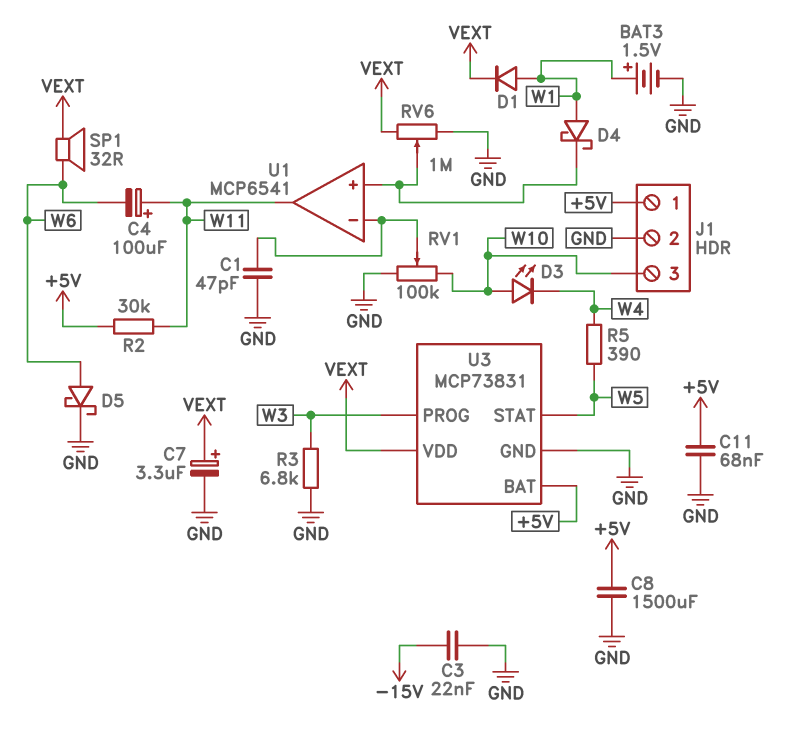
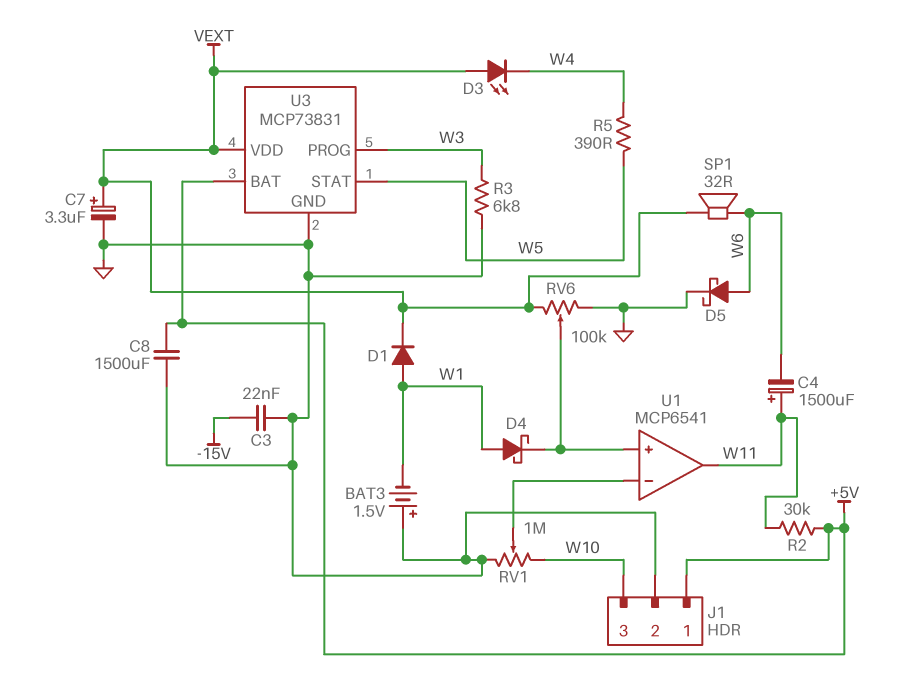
BAT3: 1.5V (plus W1, minus GND) -> 1.5V (plus GND, minus W1)
C1: 47pF (GND, U1/in-) -> none
C4: 100uF (plus W11, minus W6) -> 1500uF (plus W11, minus W6)
C11: 68nF (+5V, GND) -> none
D3: LED (A W10, K W4) -> LED (A VEXT, K W4)
RV1: 100k (GND, W10, wiper U1/in-) -> 1M (GND, W10, wiper U1/in-)
RV6: 1M (GND, VEXT, wiper U1/in+) -> 100k (GND, VEXT, wiper U1/in+)

